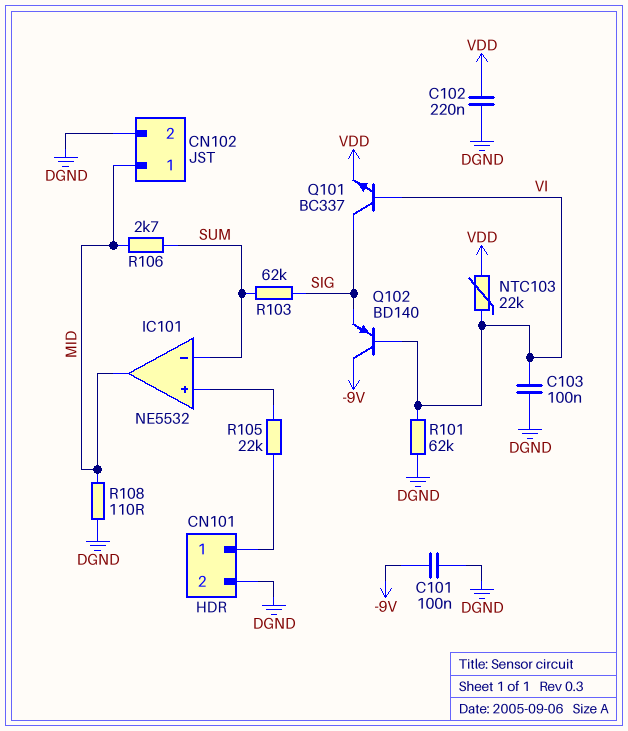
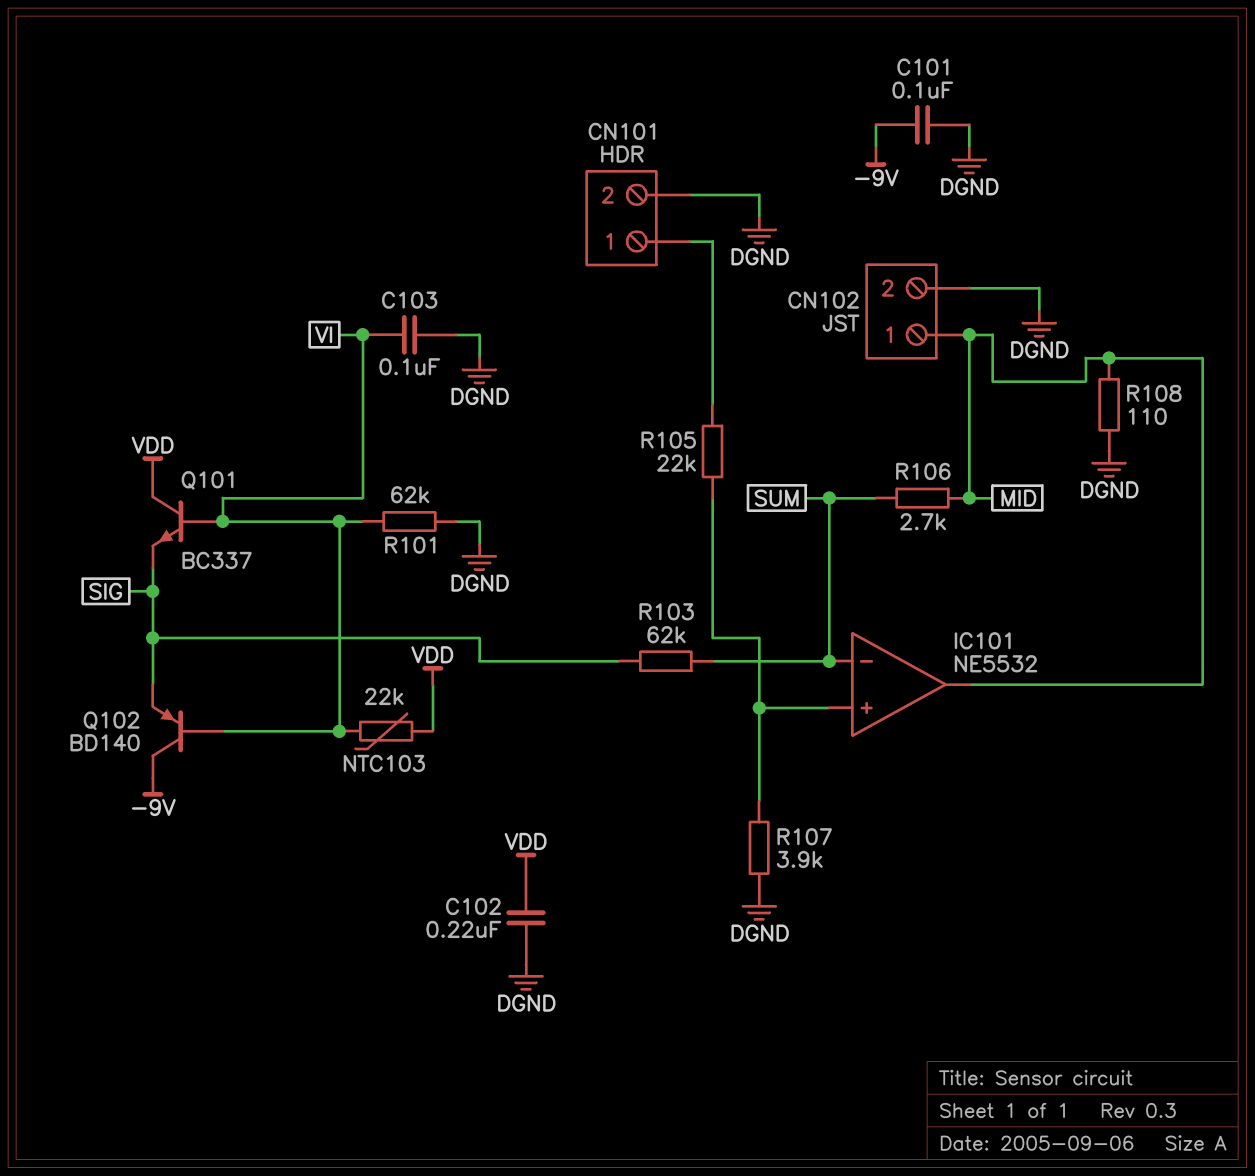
Q101: NPN BC337 (B VI, C SIG, E VDD) -> NPN BC337 (B VI, C VDD, E SIG)
R107: none -> 3.9k (DGND, IC101/in+)

